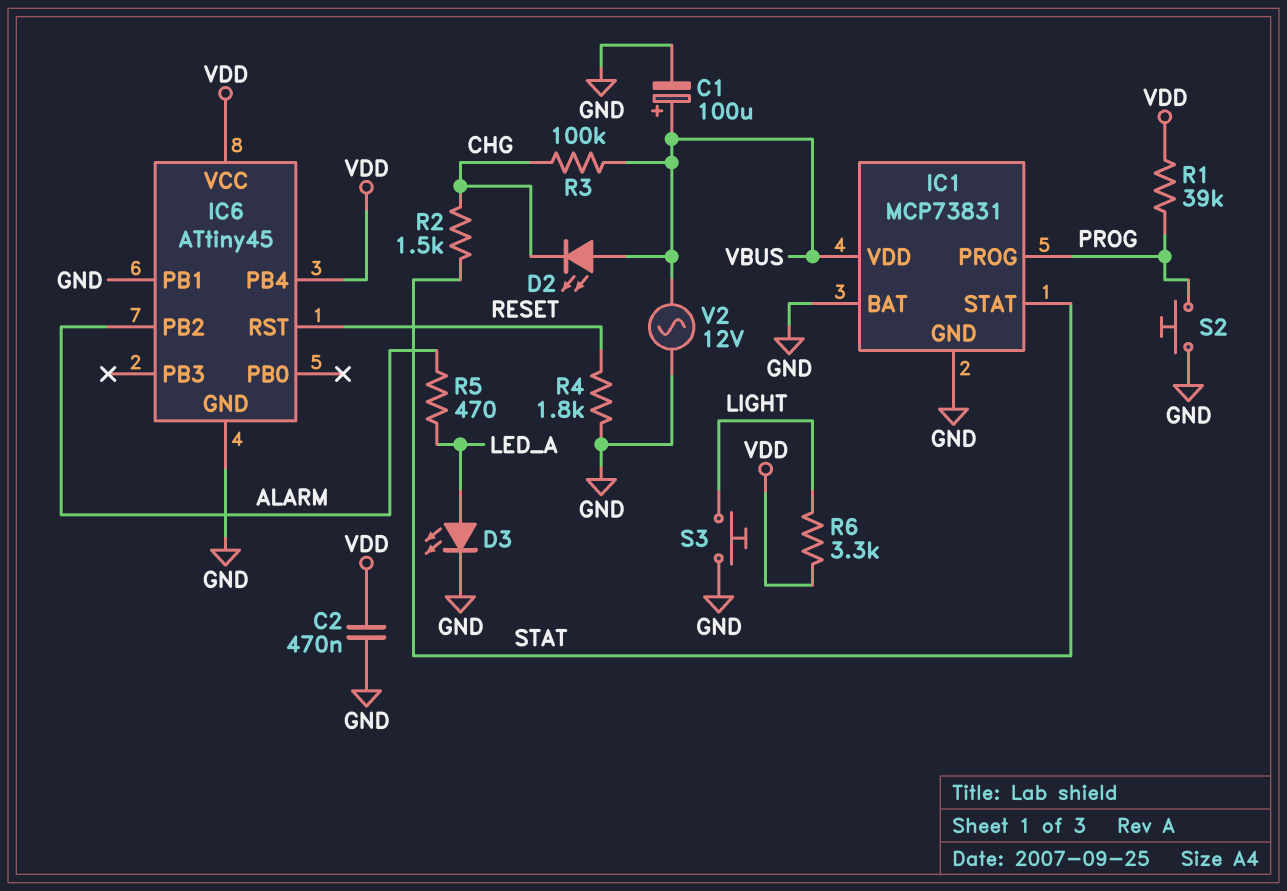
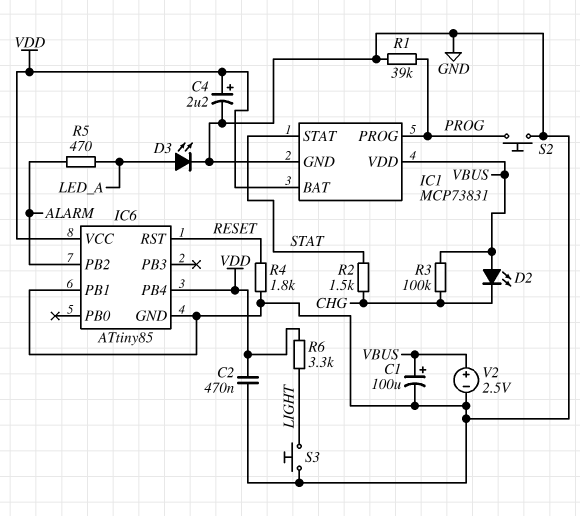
C4: none -> 2.2uF (plus VDD, minus GND)
IC1 pin BAT: GND -> VDD
IC6: ATtiny45 -> ATtiny85
R1: 39k (PROG, VDD) -> 39k (GND, PROG)
V2: AC 12V (GND, VBUS) -> 2.5V (plus VBUS, minus GND)

